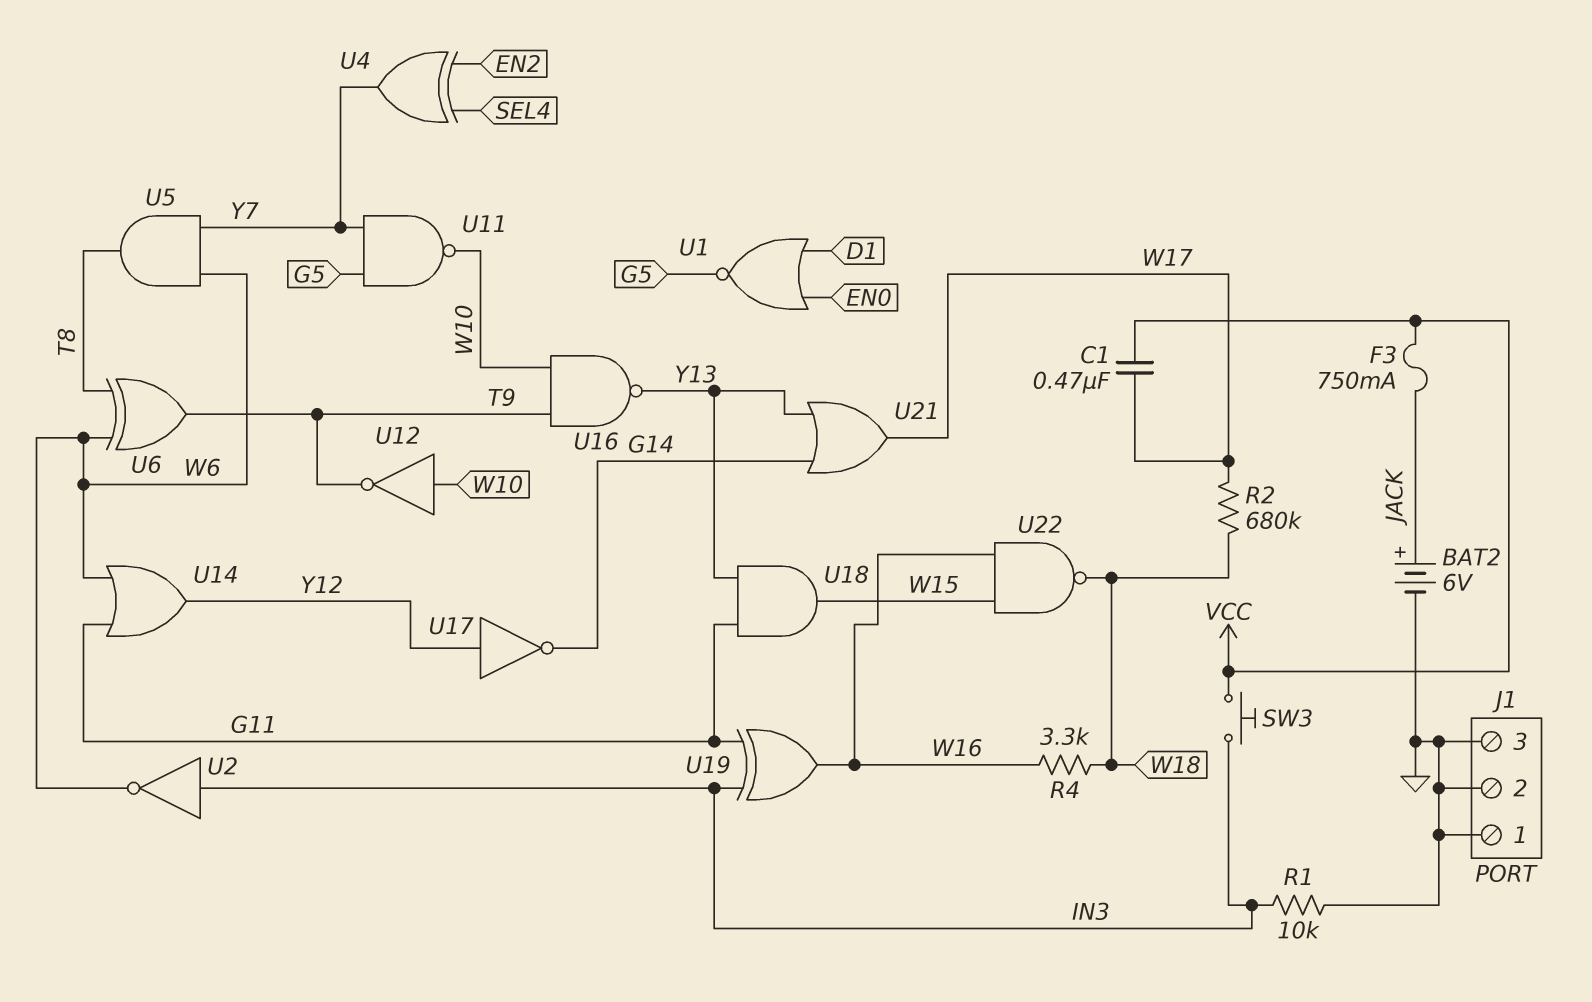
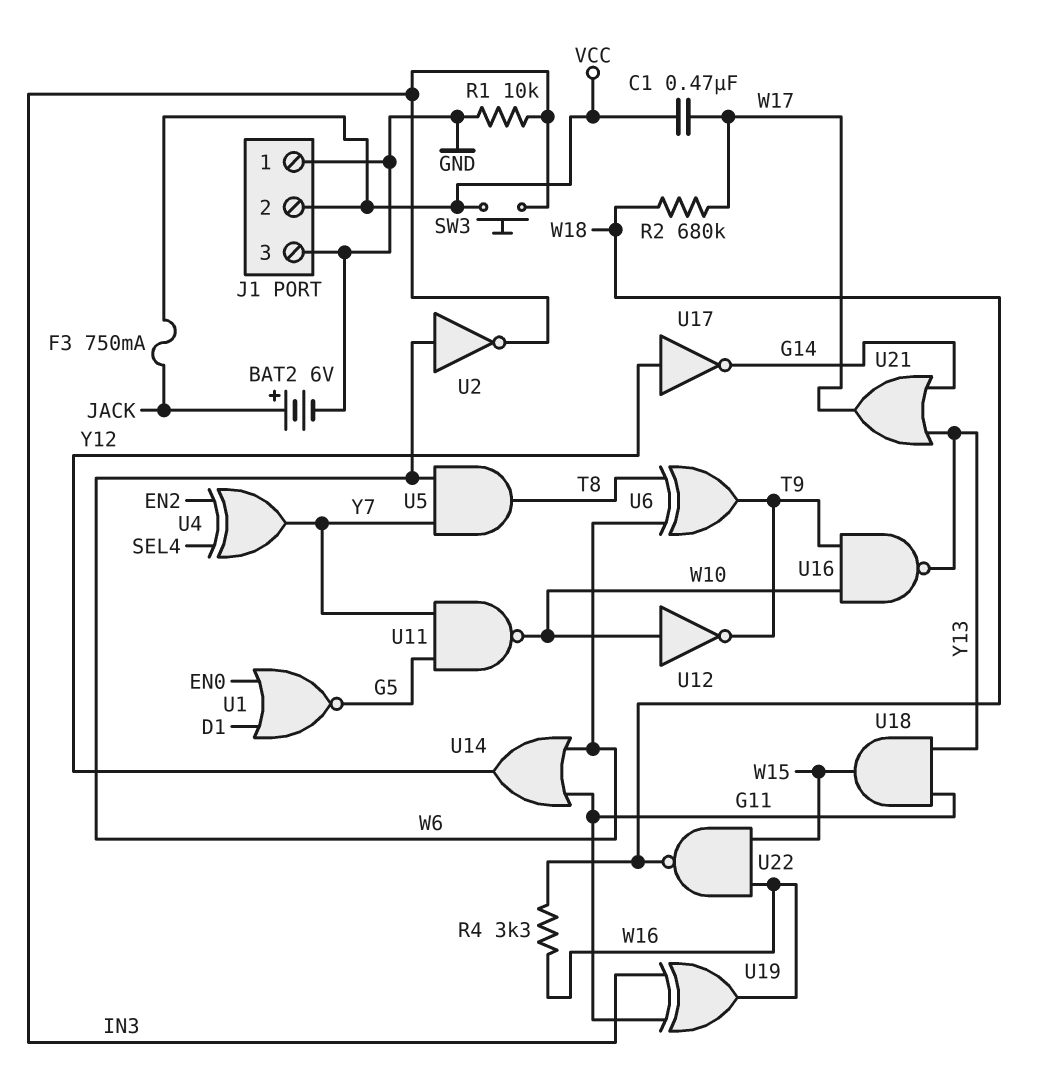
J1 pin 2: GND -> VCC
U2: NOT (in IN3, out W6) -> NOT (in W6, out IN3)

